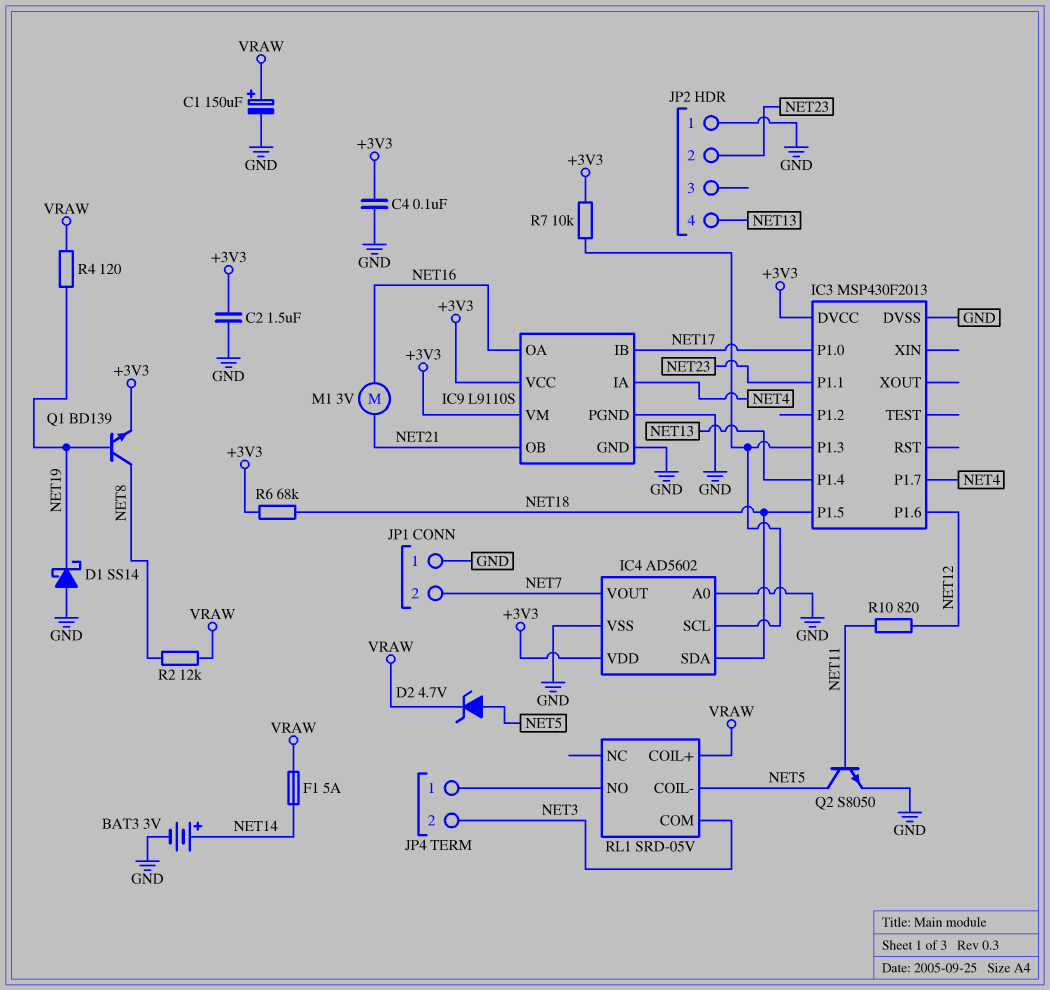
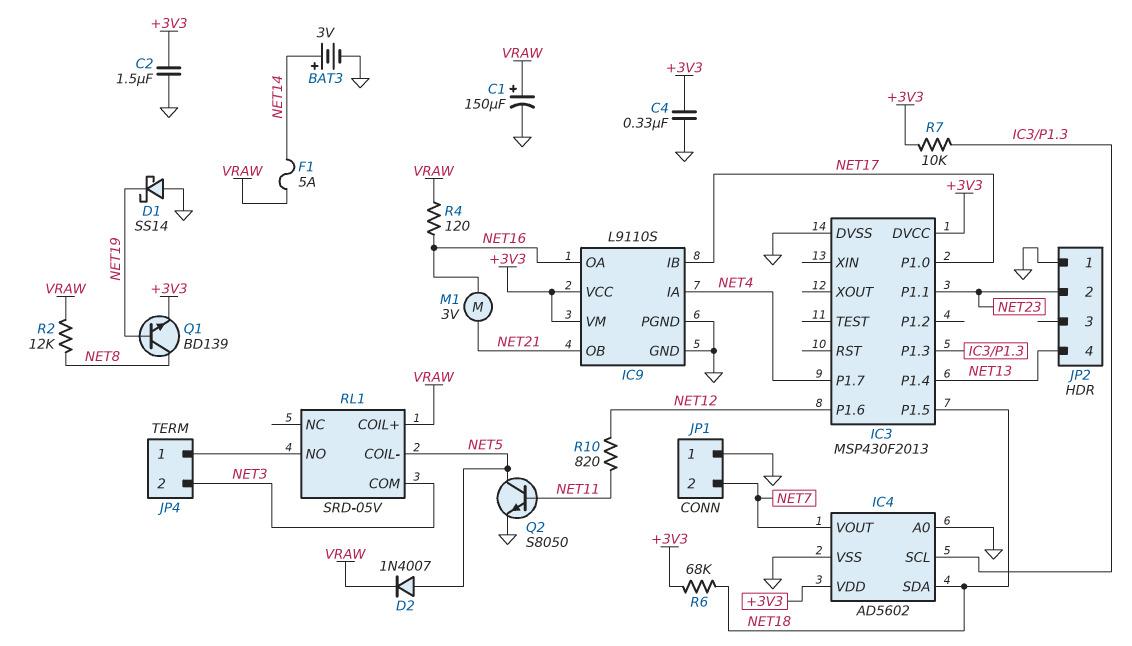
C4: 100nF (+3V3, GND) -> 330nF (+3V3, GND)
D2: zener 4.7V (A NET5, K VRAW) -> diode 1N4007 (A NET5, K VRAW)
R4: 120 (NET19, VRAW) -> 120 (NET16, VRAW)

